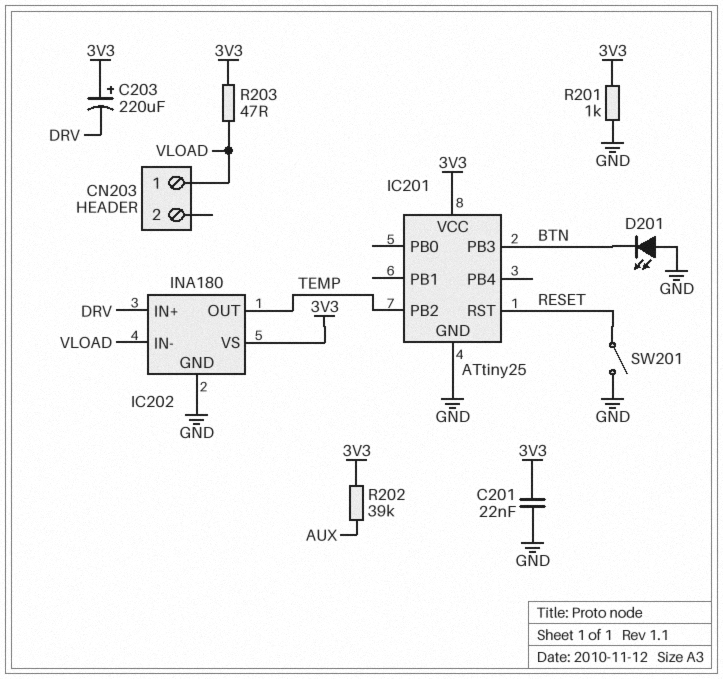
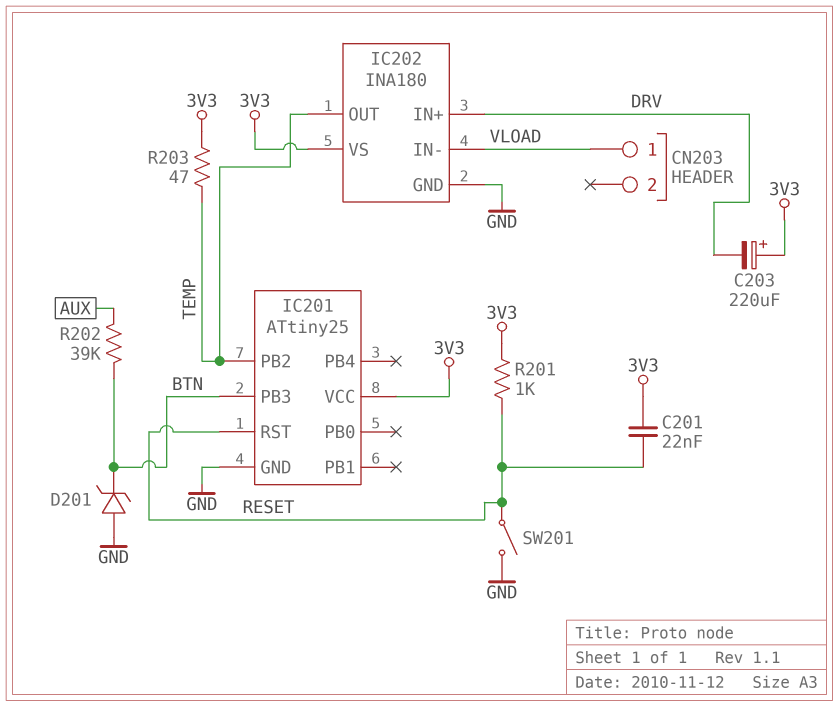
C201: 22nF (3V3, GND) -> 22nF (3V3, RESET)
D201: LED (A GND, K BTN) -> zener (A GND, K BTN)
R201: 1k (3V3, GND) -> 1k (3V3, RESET)
R202: 39k (3V3, AUX) -> 39k (AUX, BTN)
R203: 47 (3V3, VLOAD) -> 47 (3V3, TEMP)

